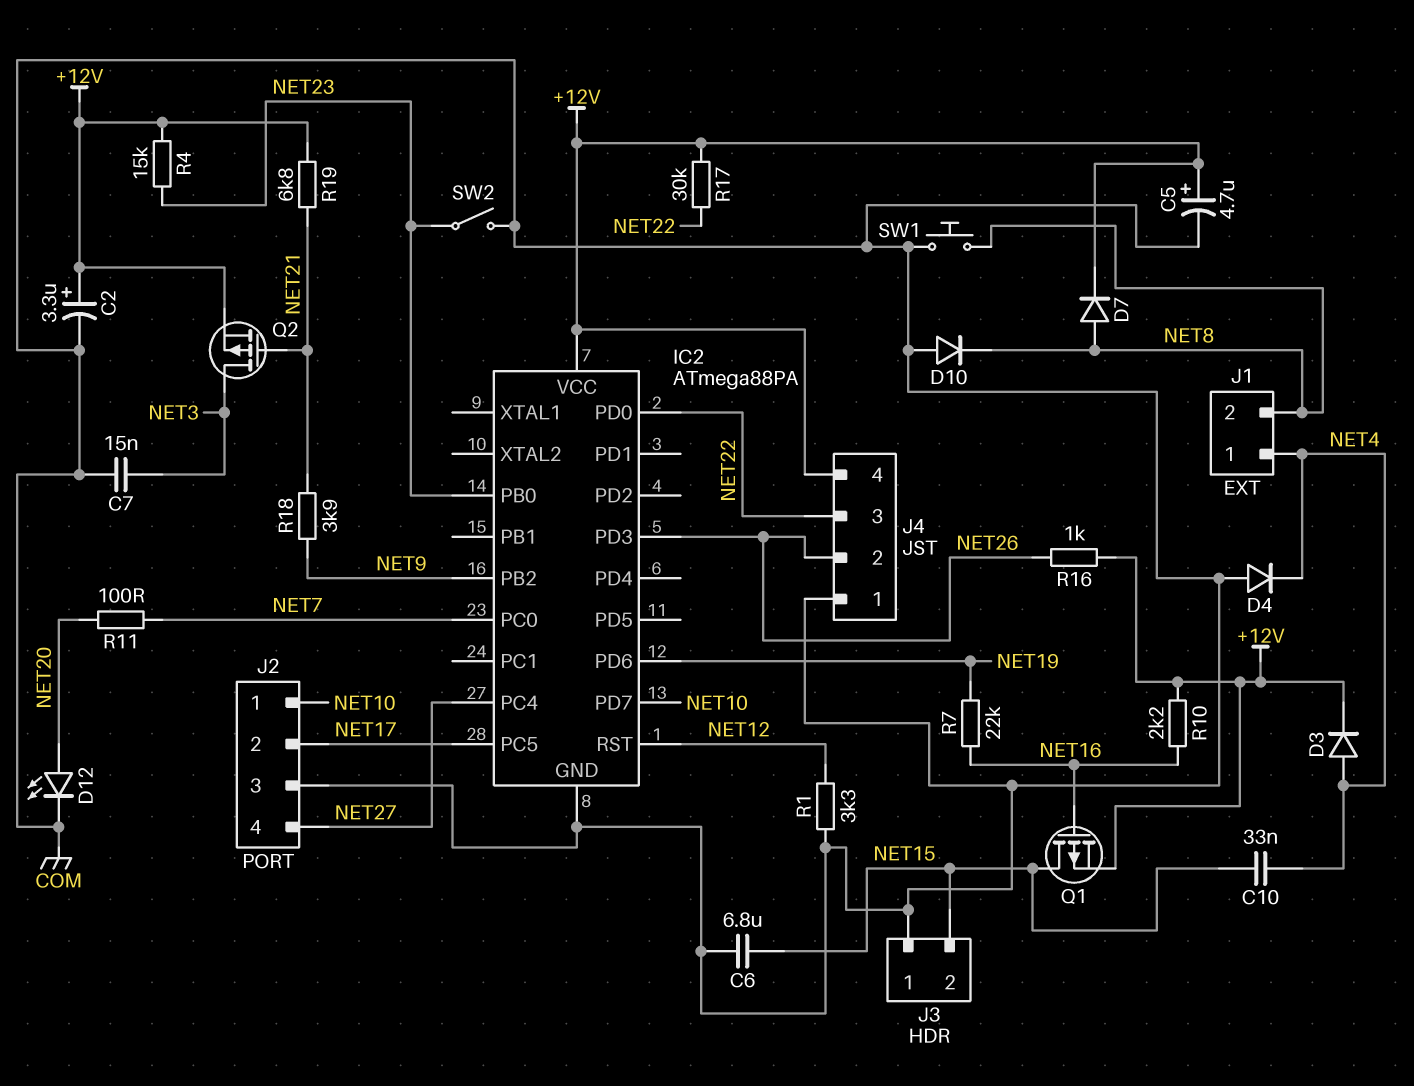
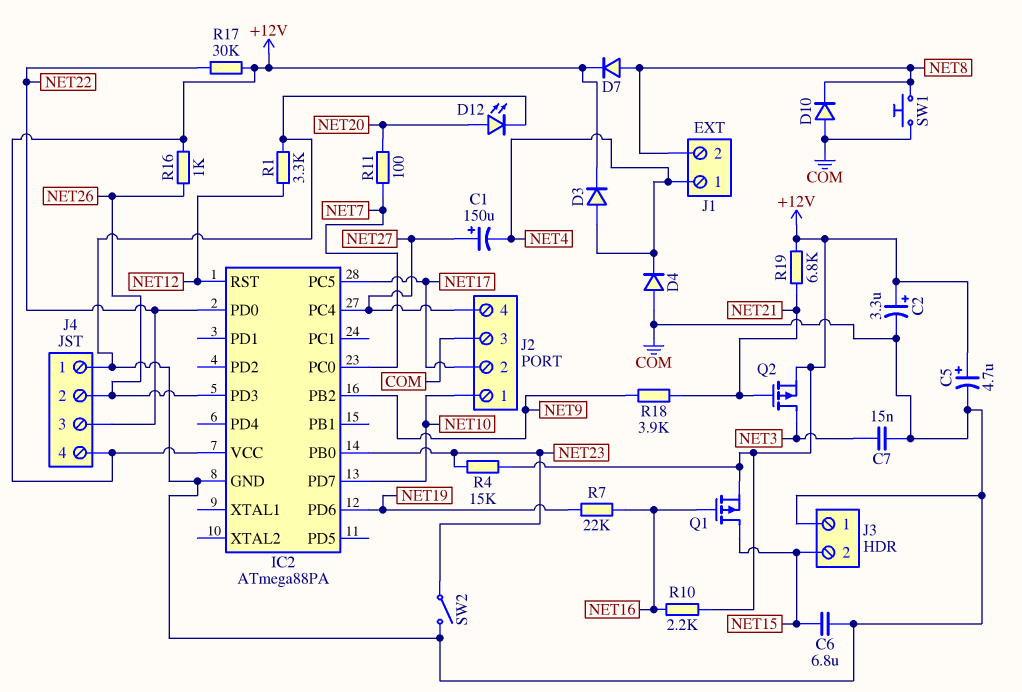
C1: none -> 150uF (plus NET27, minus NET4)
C10: 33nF (NET4, NET15) -> none

